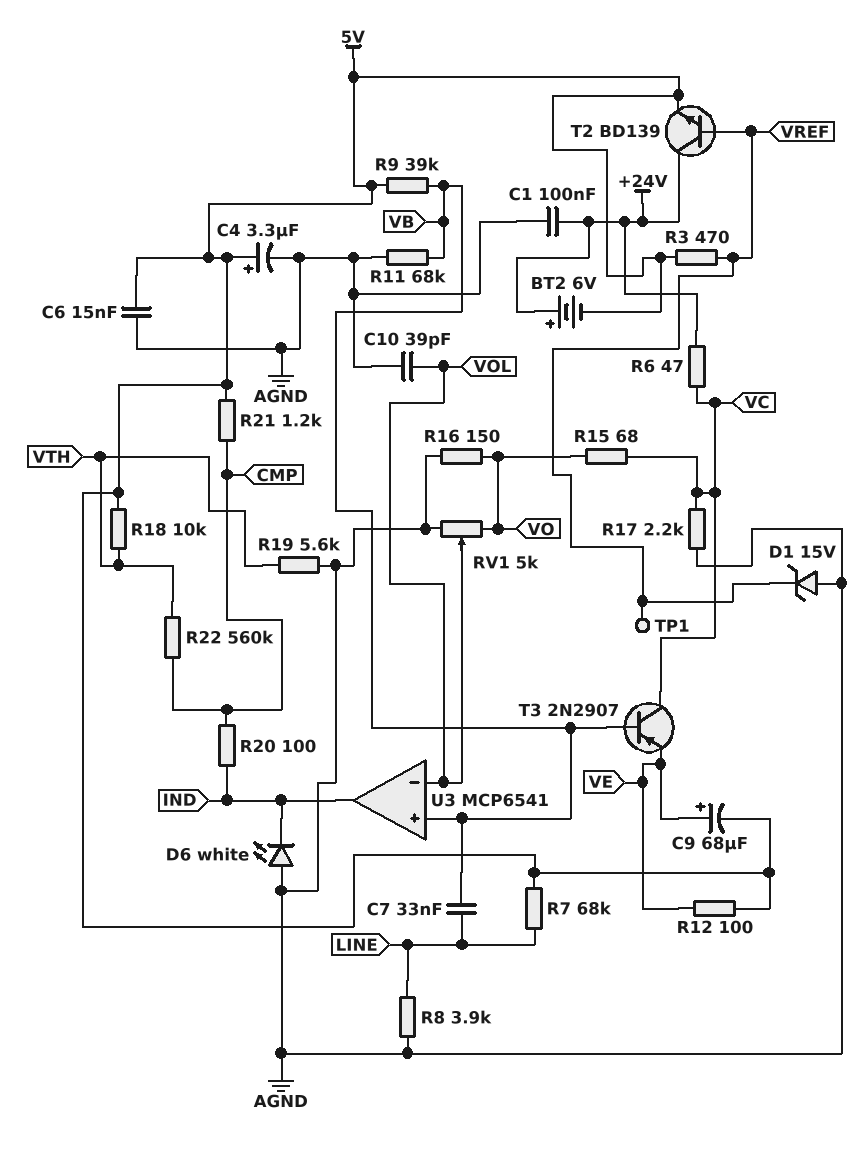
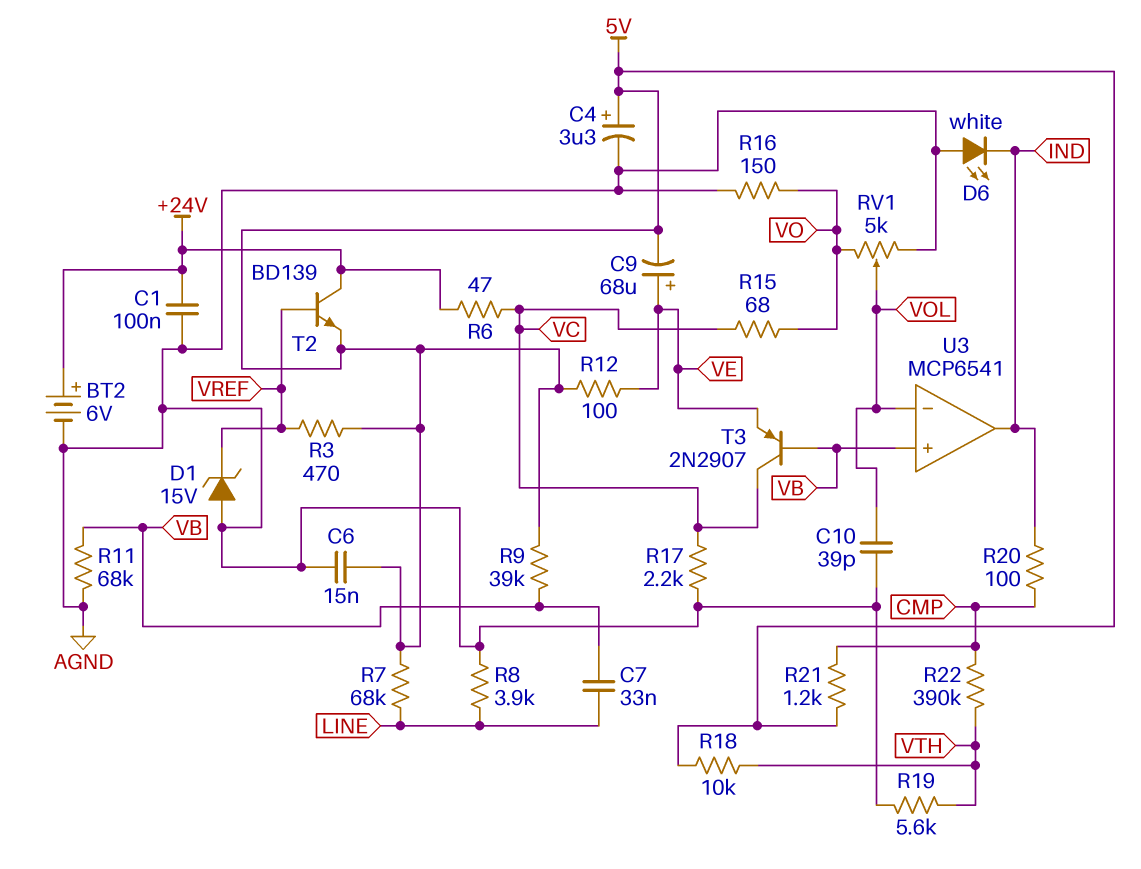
BT2: 6V (plus +24V, minus 5V) -> 6V (plus +24V, minus AGND)
R22: 560k (CMP, VTH) -> 390k (CMP, VTH)
TP1: test point (VREF) -> none

